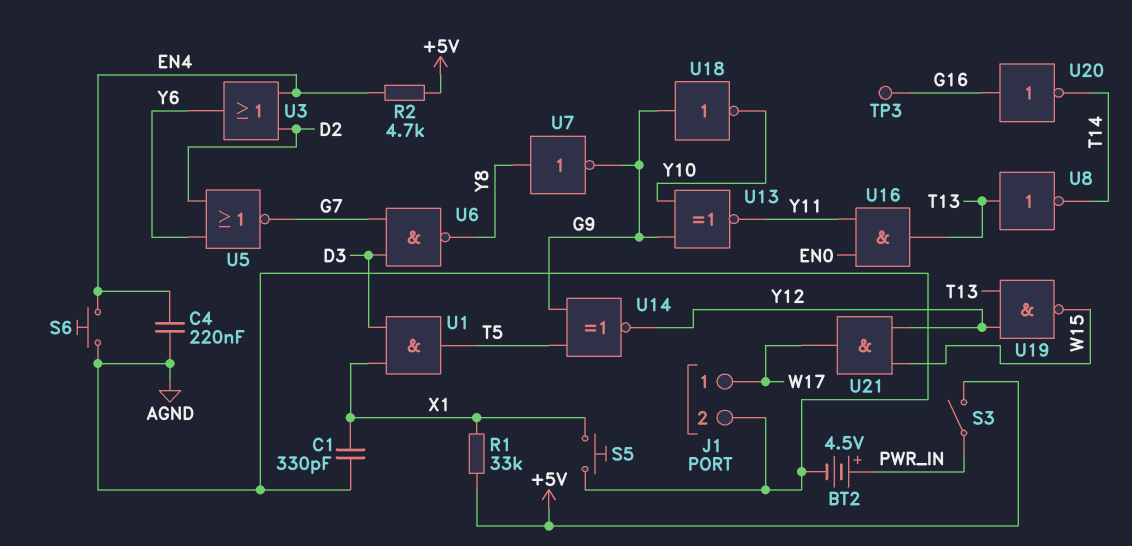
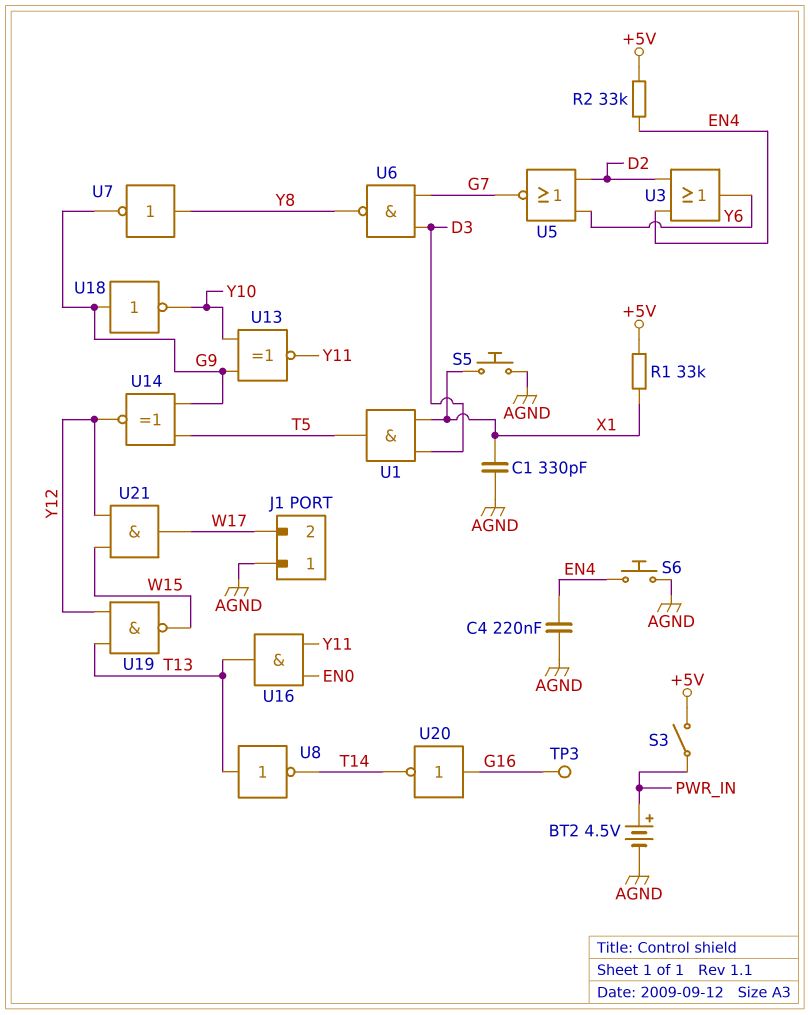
J1 pin 1: W17 -> AGND
J1 pin 2: AGND -> W17
R2: 4.7k (+5V, EN4) -> 33k (+5V, EN4)

